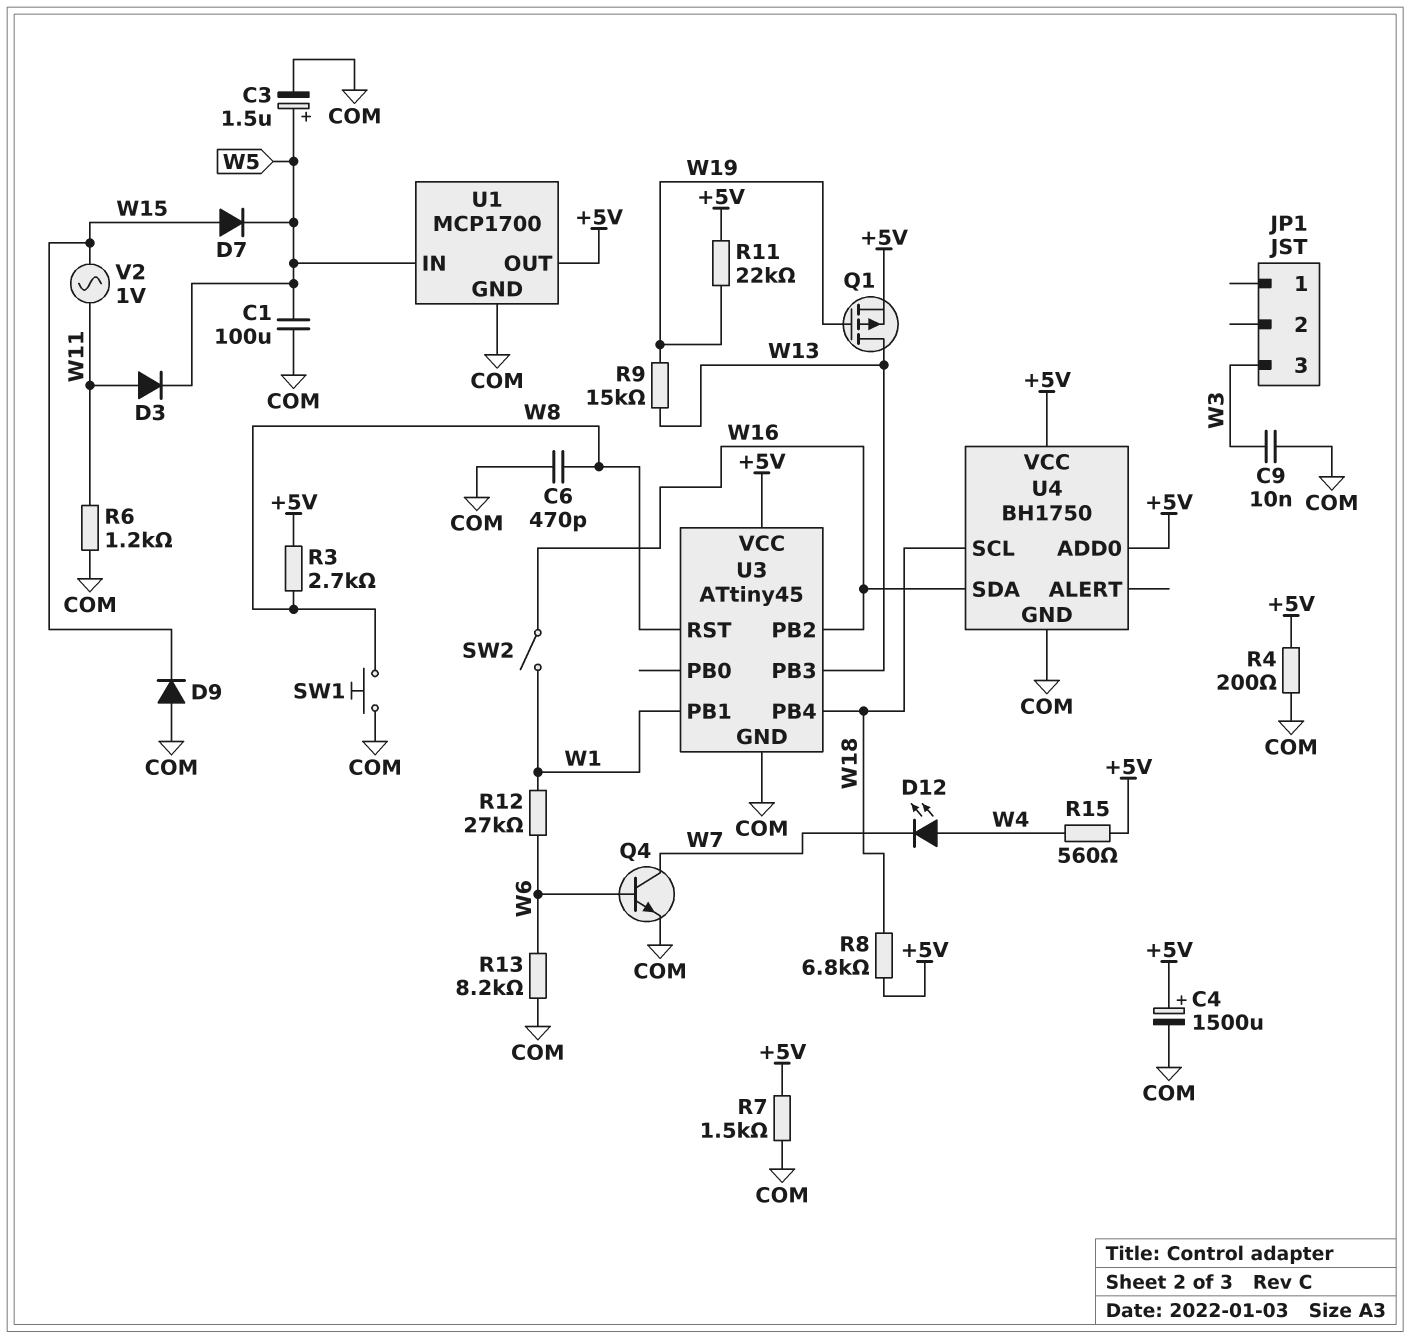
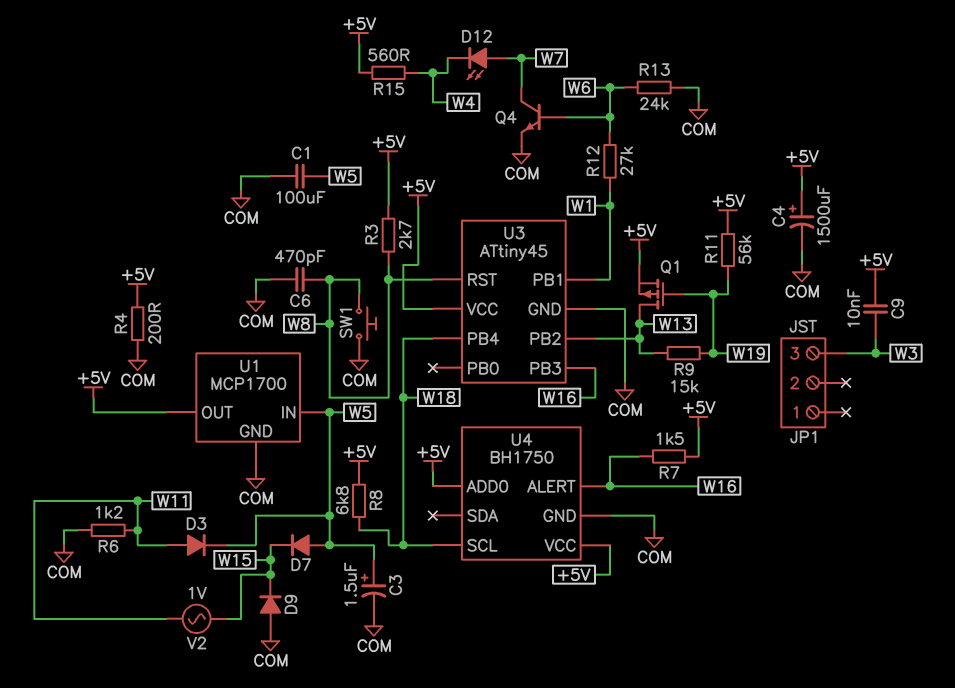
C9: 10nF (COM, W3) -> 10nF (+5V, W3)
D7: diode (A W15, K W5) -> diode (A W5, K W15)
D12: LED (A W4, K W7) -> LED (A W7, K W4)
R7: 1.5k (+5V, COM) -> 1.5k (+5V, W16)
R11: 22k (+5V, W19) -> 56k (+5V, W19)
R13: 8.2k (COM, W6) -> 24k (COM, W6)
SW2: switch (W1, W16) -> none
U3 pin PB2: W16 -> W13
U3 pin PB3: W13 -> W16
U4 pin ALERT: none -> W16
U4 pin SDA: W16 -> none

